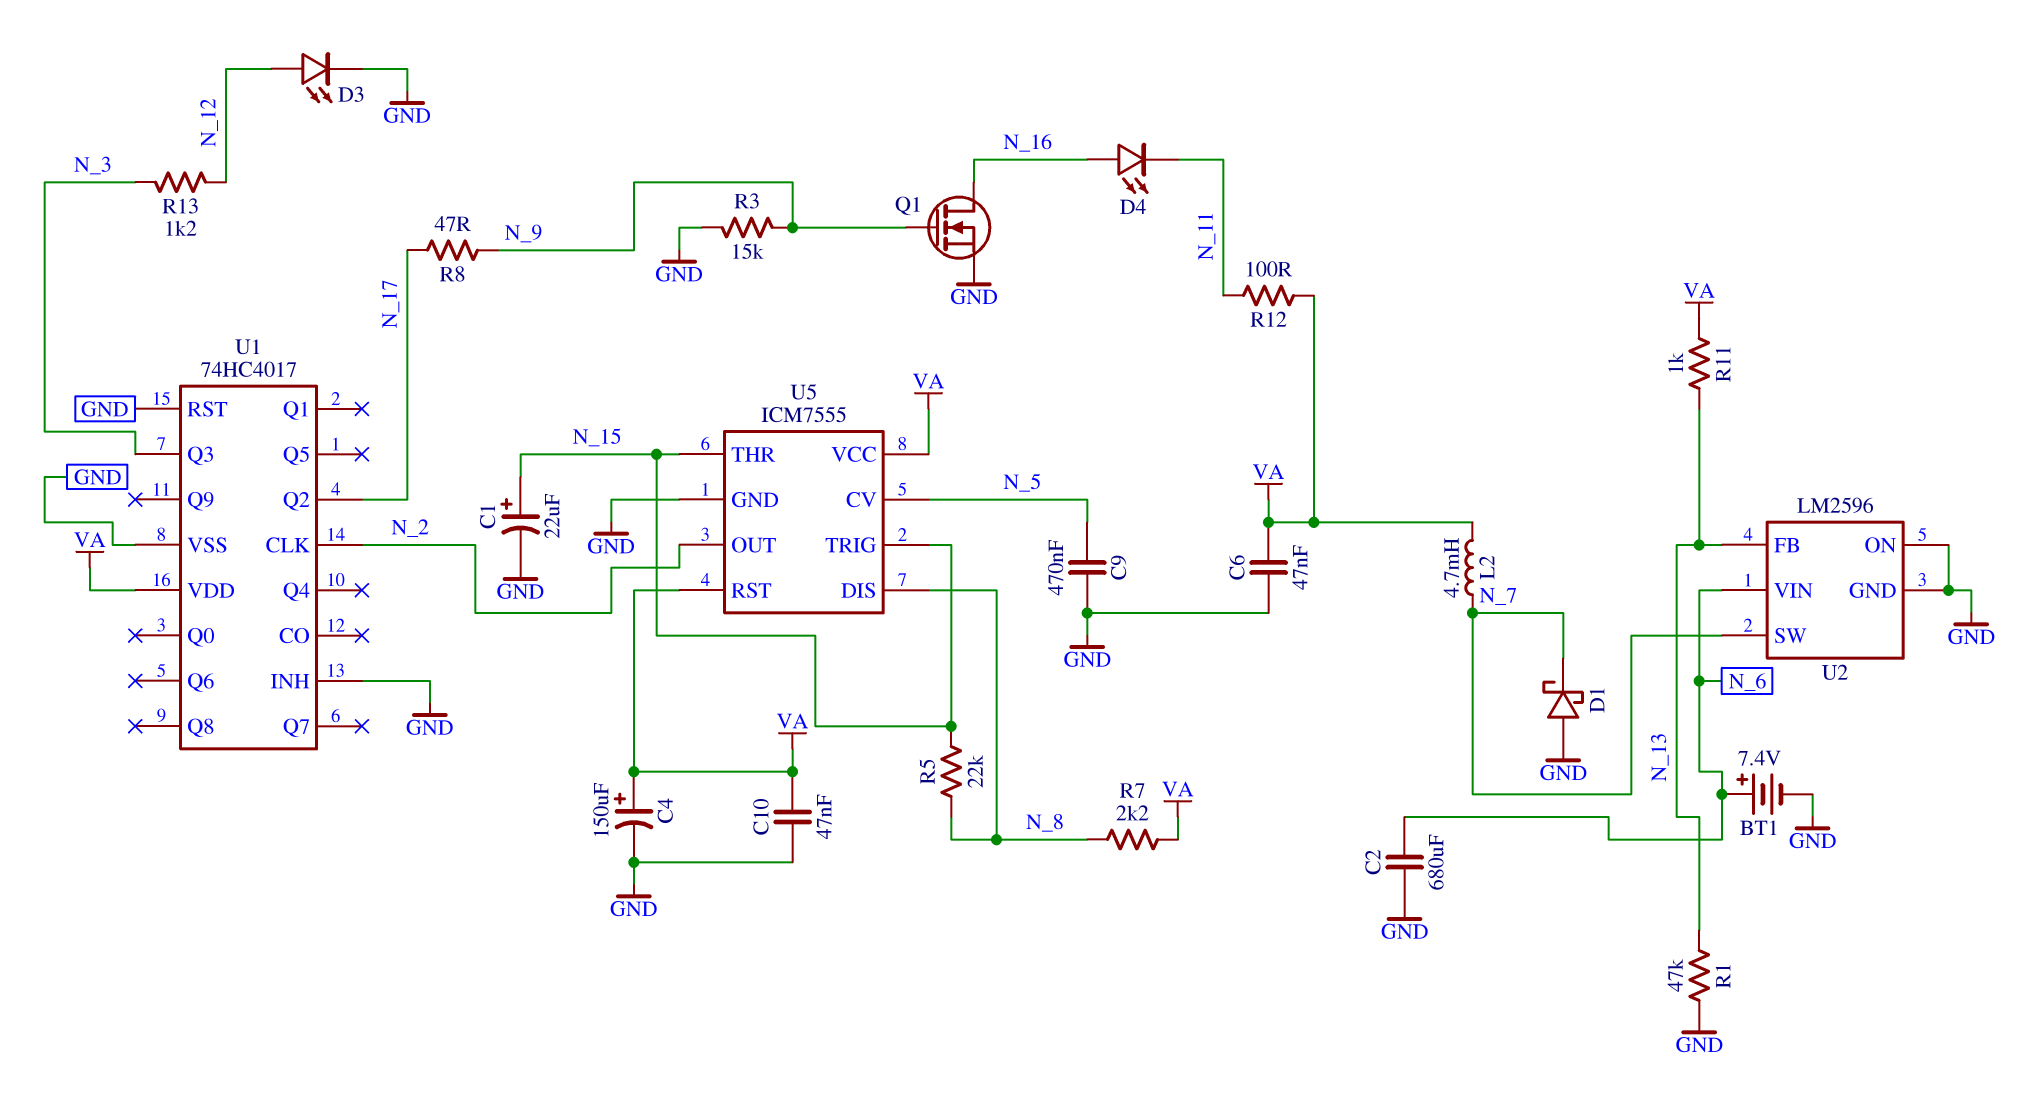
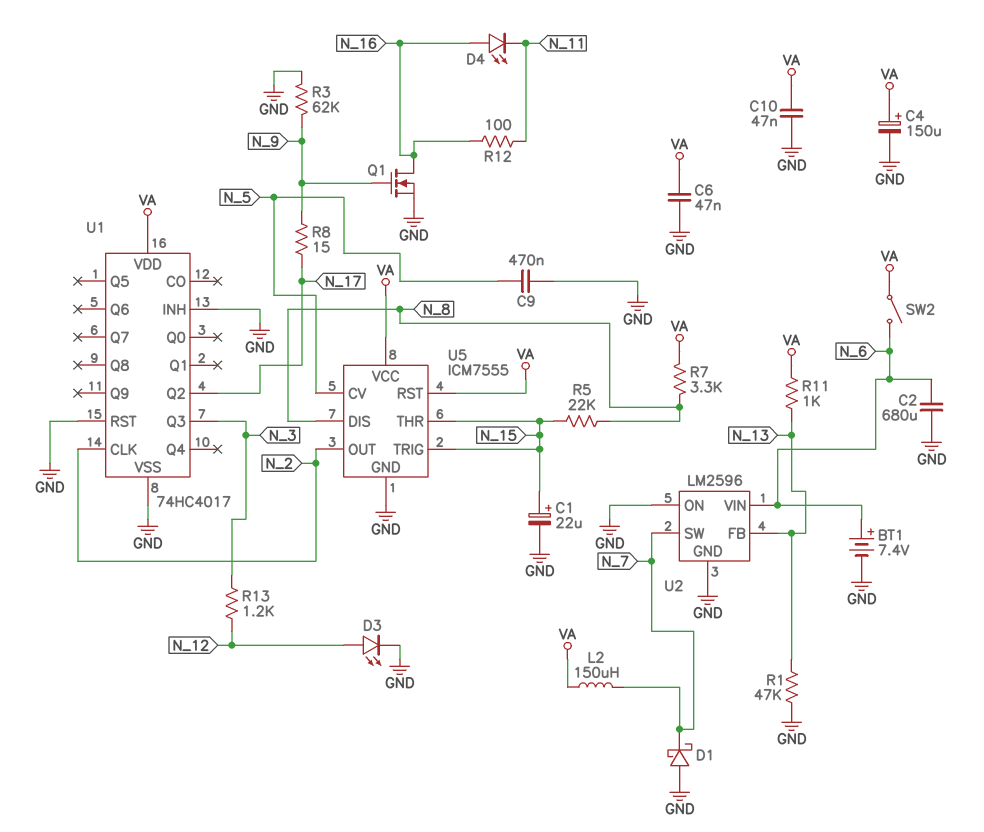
L2: 4.7mH (N_7, VA) -> 150uH (N_7, VA)
R3: 15k (GND, N_9) -> 62k (GND, N_9)
R7: 2.2k (N_8, VA) -> 3.3k (N_8, VA)
R8: 47 (N_9, N_17) -> 15 (N_9, N_17)
R12: 100 (N_11, VA) -> 100 (N_11, N_16)
SW2: none -> switch (N_6, VA)

